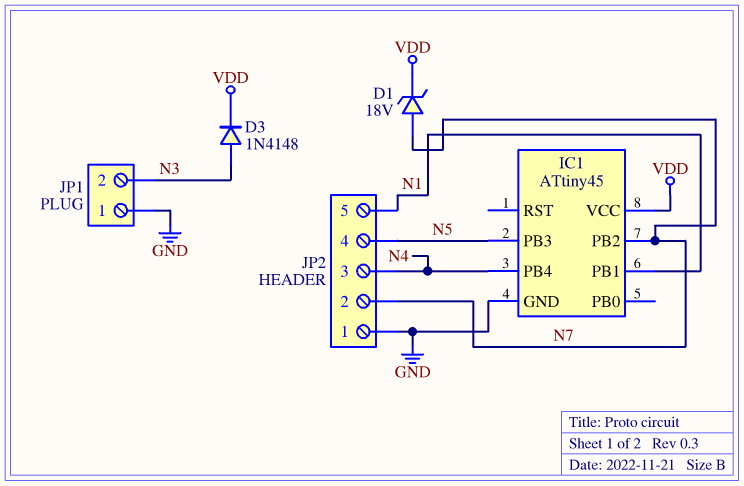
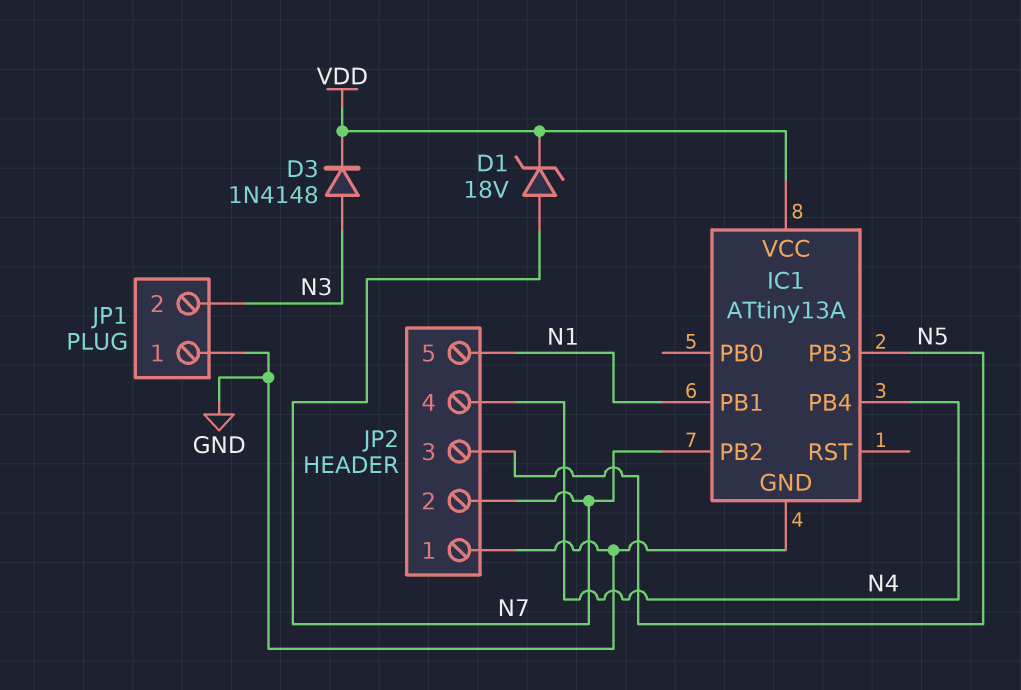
IC1: ATtiny45 -> ATtiny13A
JP2 pin 3: N4 -> N5
JP2 pin 4: N5 -> N4

